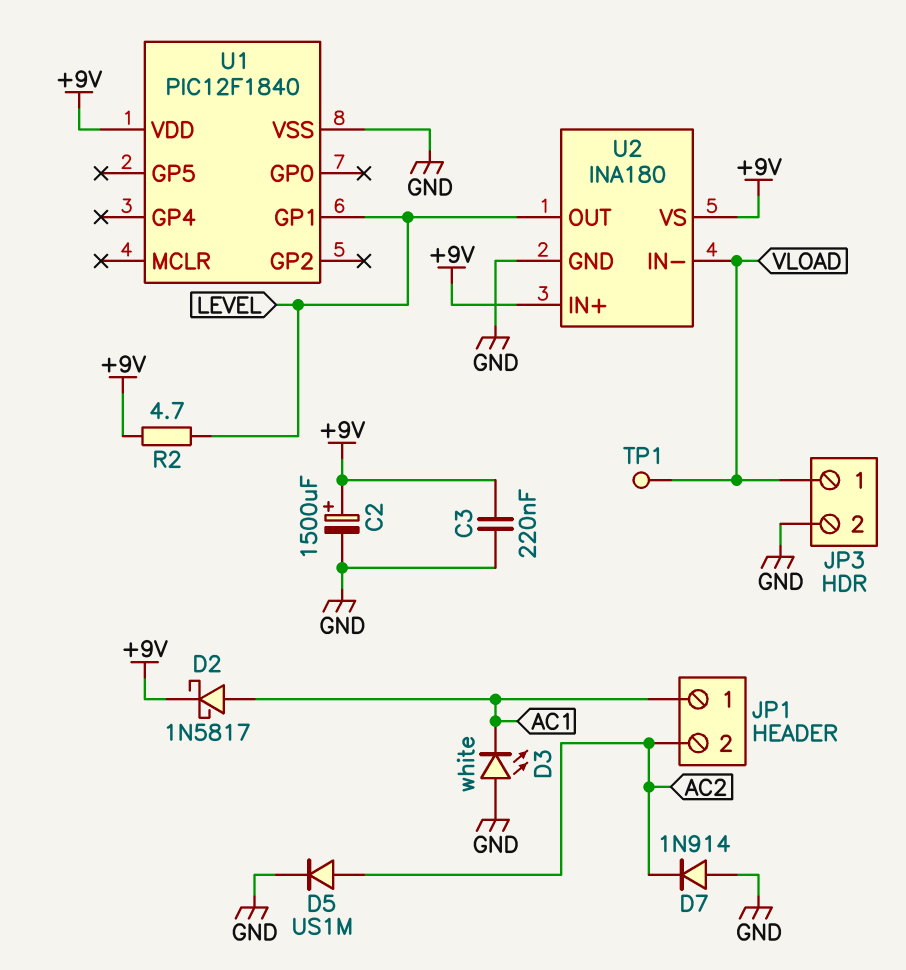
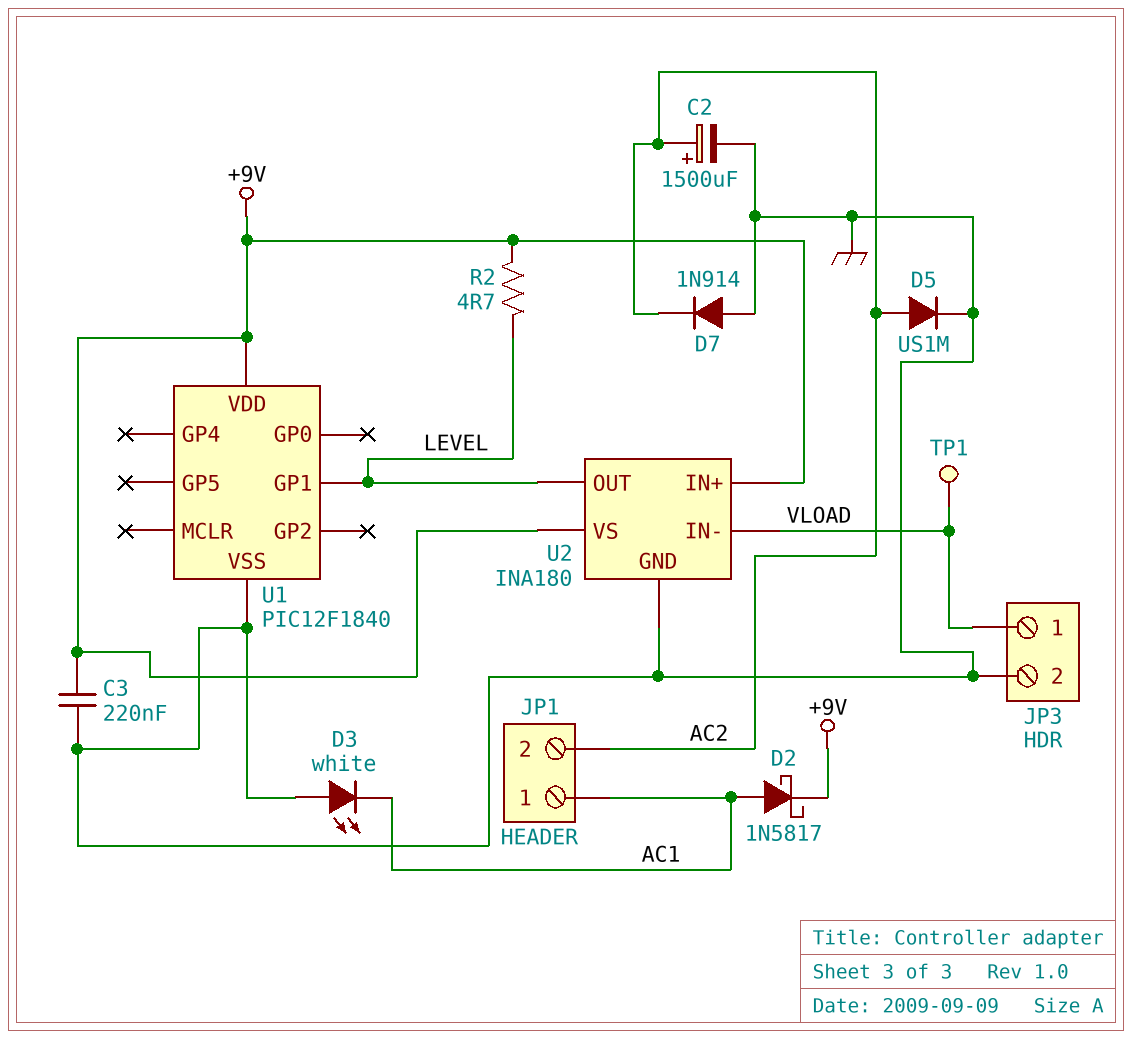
C2: 1500uF (plus +9V, minus GND) -> 1500uF (plus AC2, minus GND)

